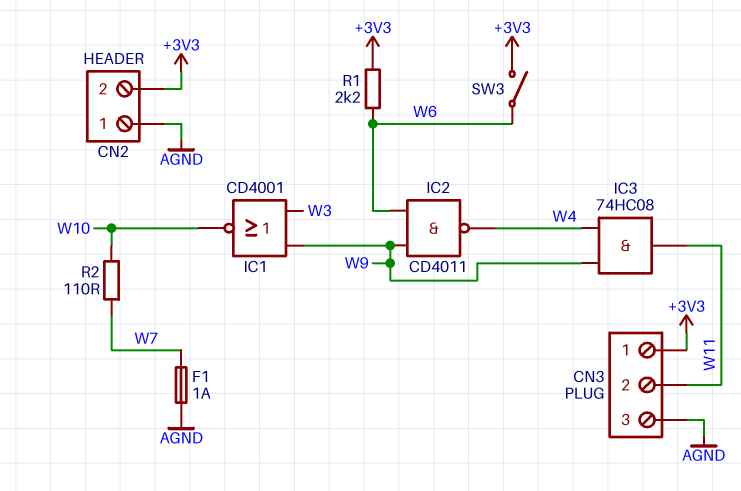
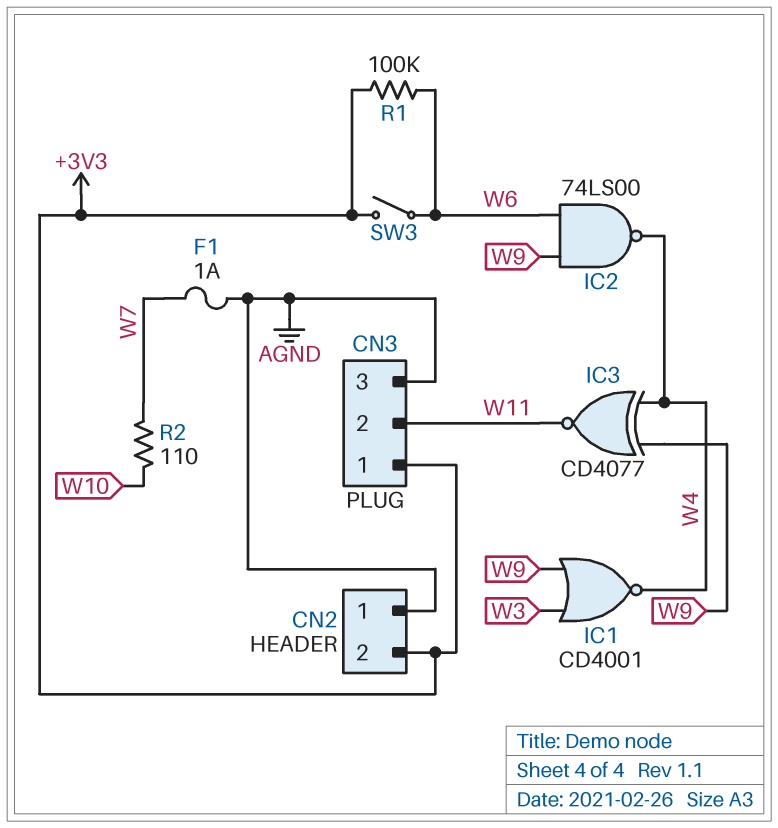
IC1: NOR CD4001 (in W3, in W9, out W10) -> NOR CD4001 (in W3, in W9, out W4)
IC2: NAND CD4011 (in W6, in W9, out W4) -> NAND 74LS00 (in W6, in W9, out W4)
IC3: AND 74HC08 (in W4, in W9, out W11) -> XNOR CD4077 (in W4, in W9, out W11)
R1: 2.2k (+3V3, W6) -> 100k (+3V3, W6)

